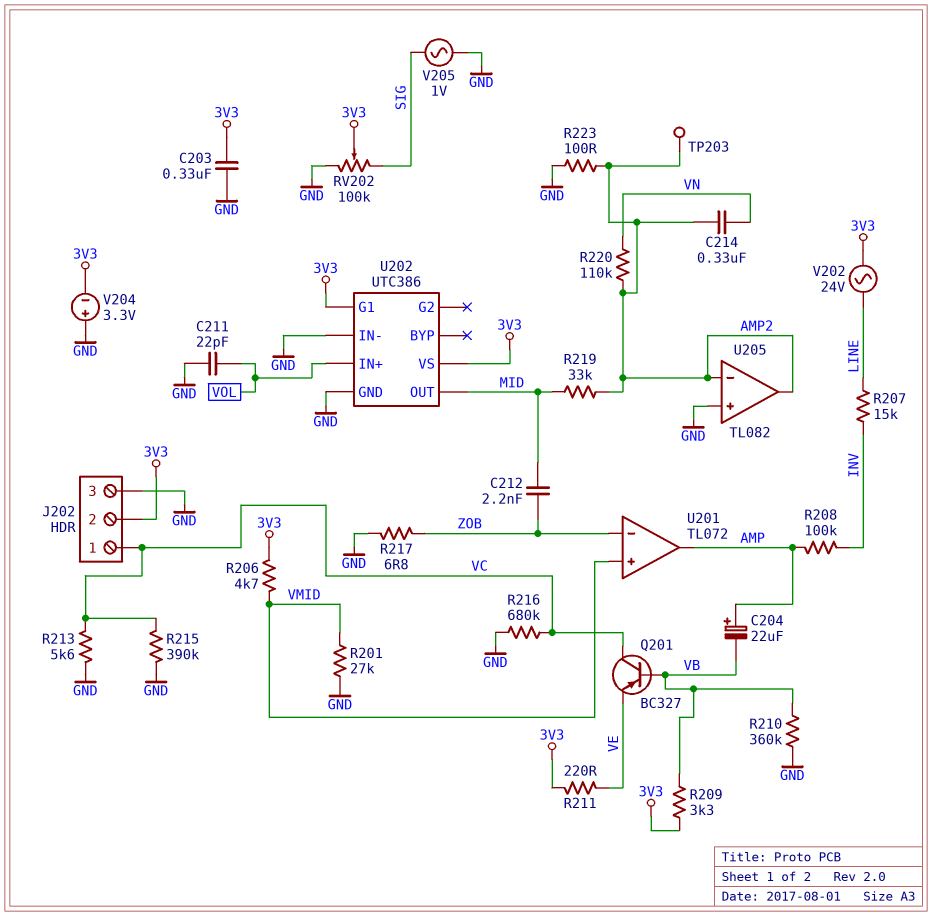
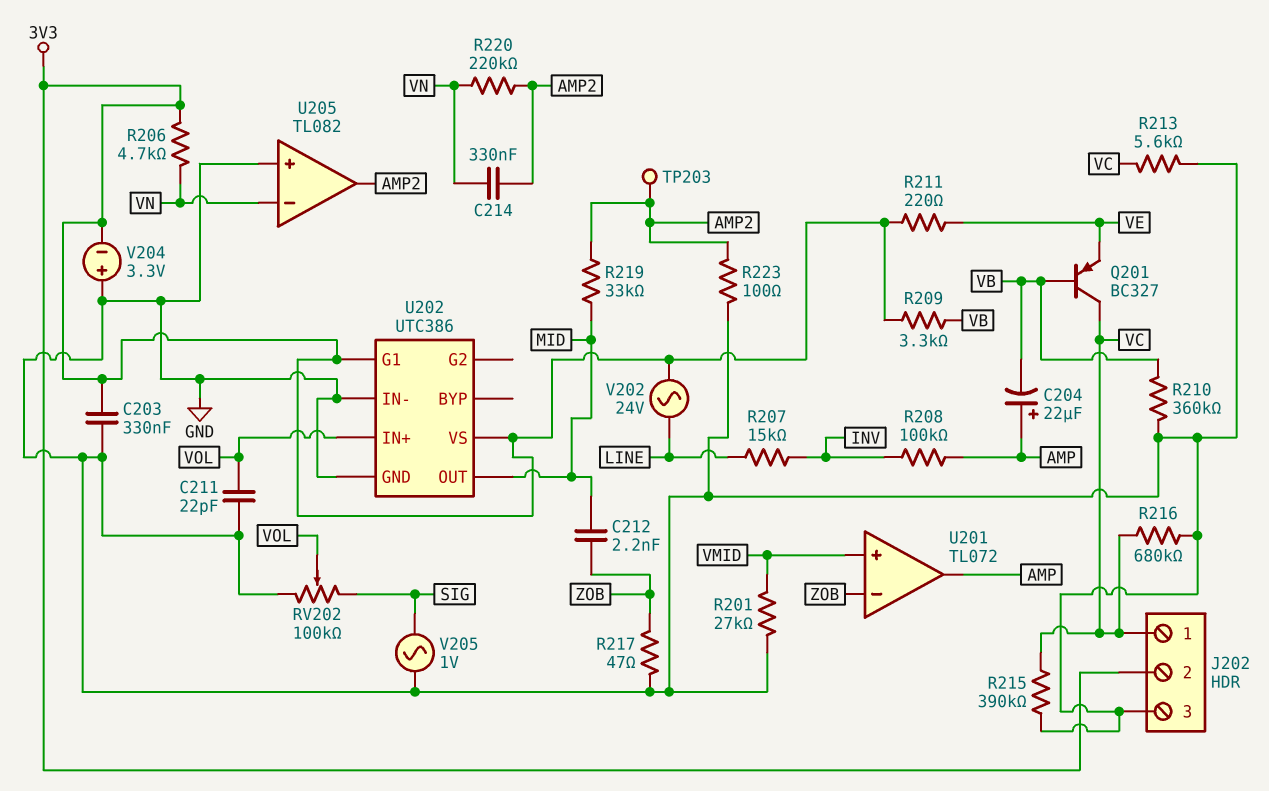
R206: 4.7k (3V3, VMID) -> 4.7k (3V3, VN)
R217: 6.8 (GND, ZOB) -> 47 (GND, ZOB)
R220: 110k (AMP2, VN) -> 220k (AMP2, VN)
RV202: 100k (GND, SIG, wiper 3V3) -> 100k (GND, SIG, wiper VOL)
U205 pin in-: AMP2 -> VN

